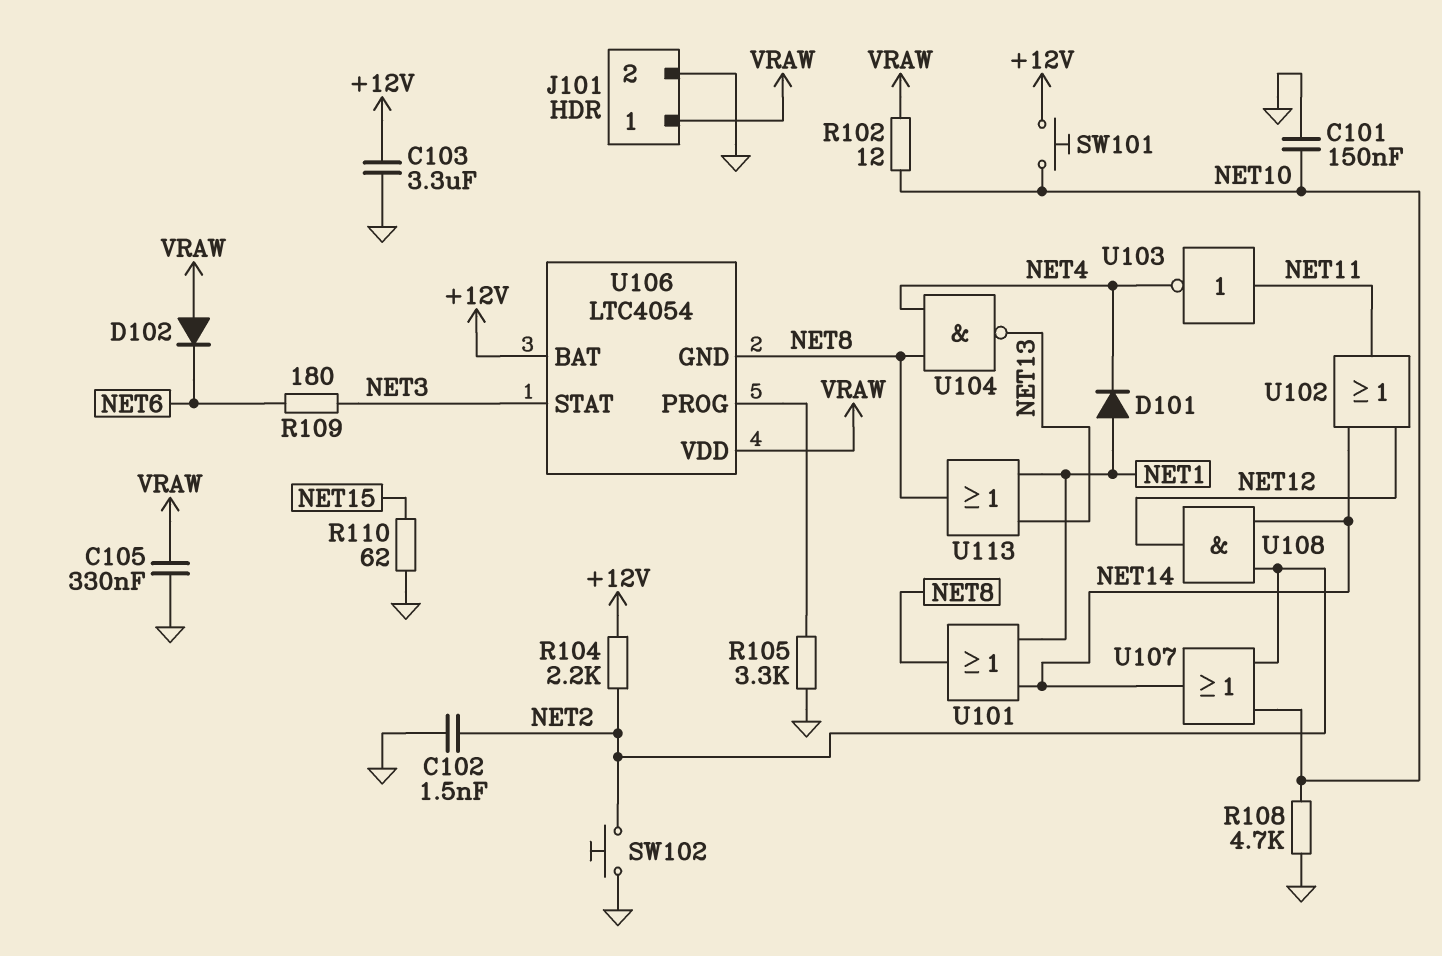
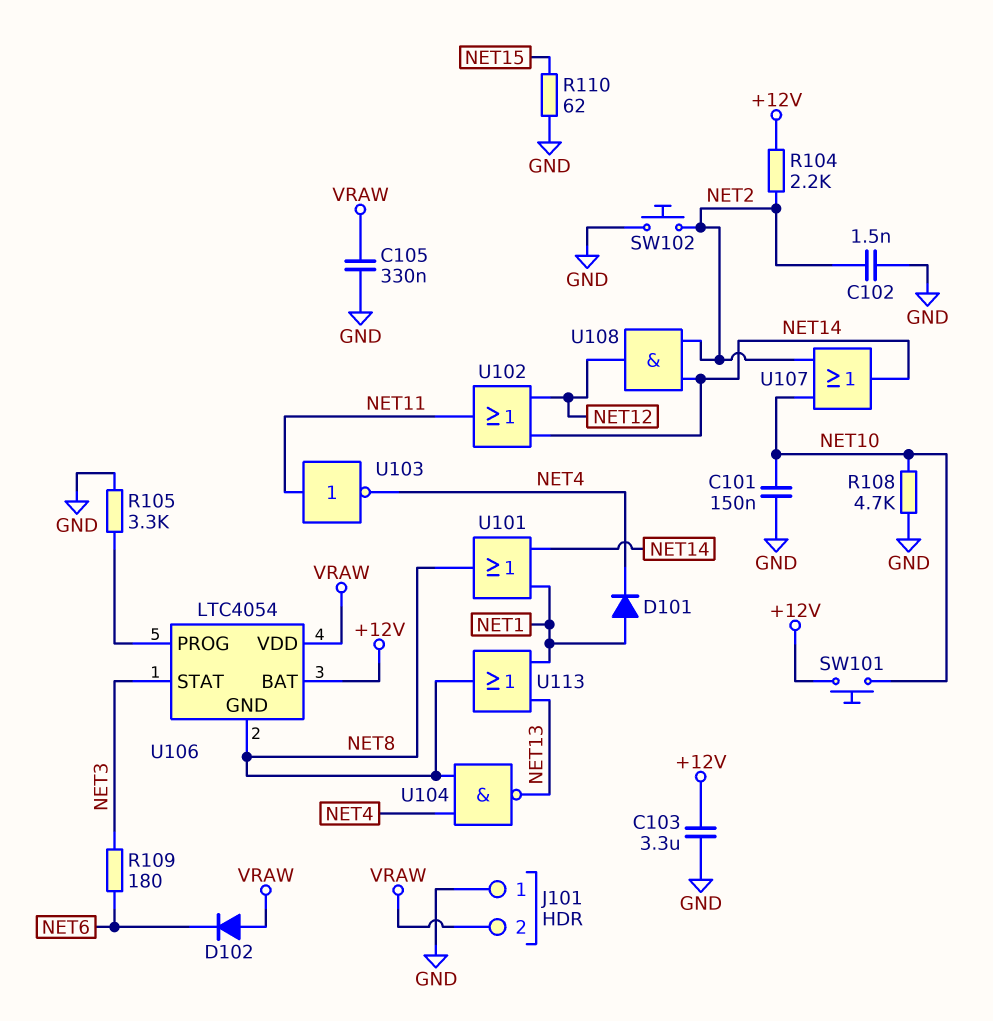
J101 pin 1: VRAW -> GND
J101 pin 2: GND -> VRAW
R102: 12 (NET10, VRAW) -> none

